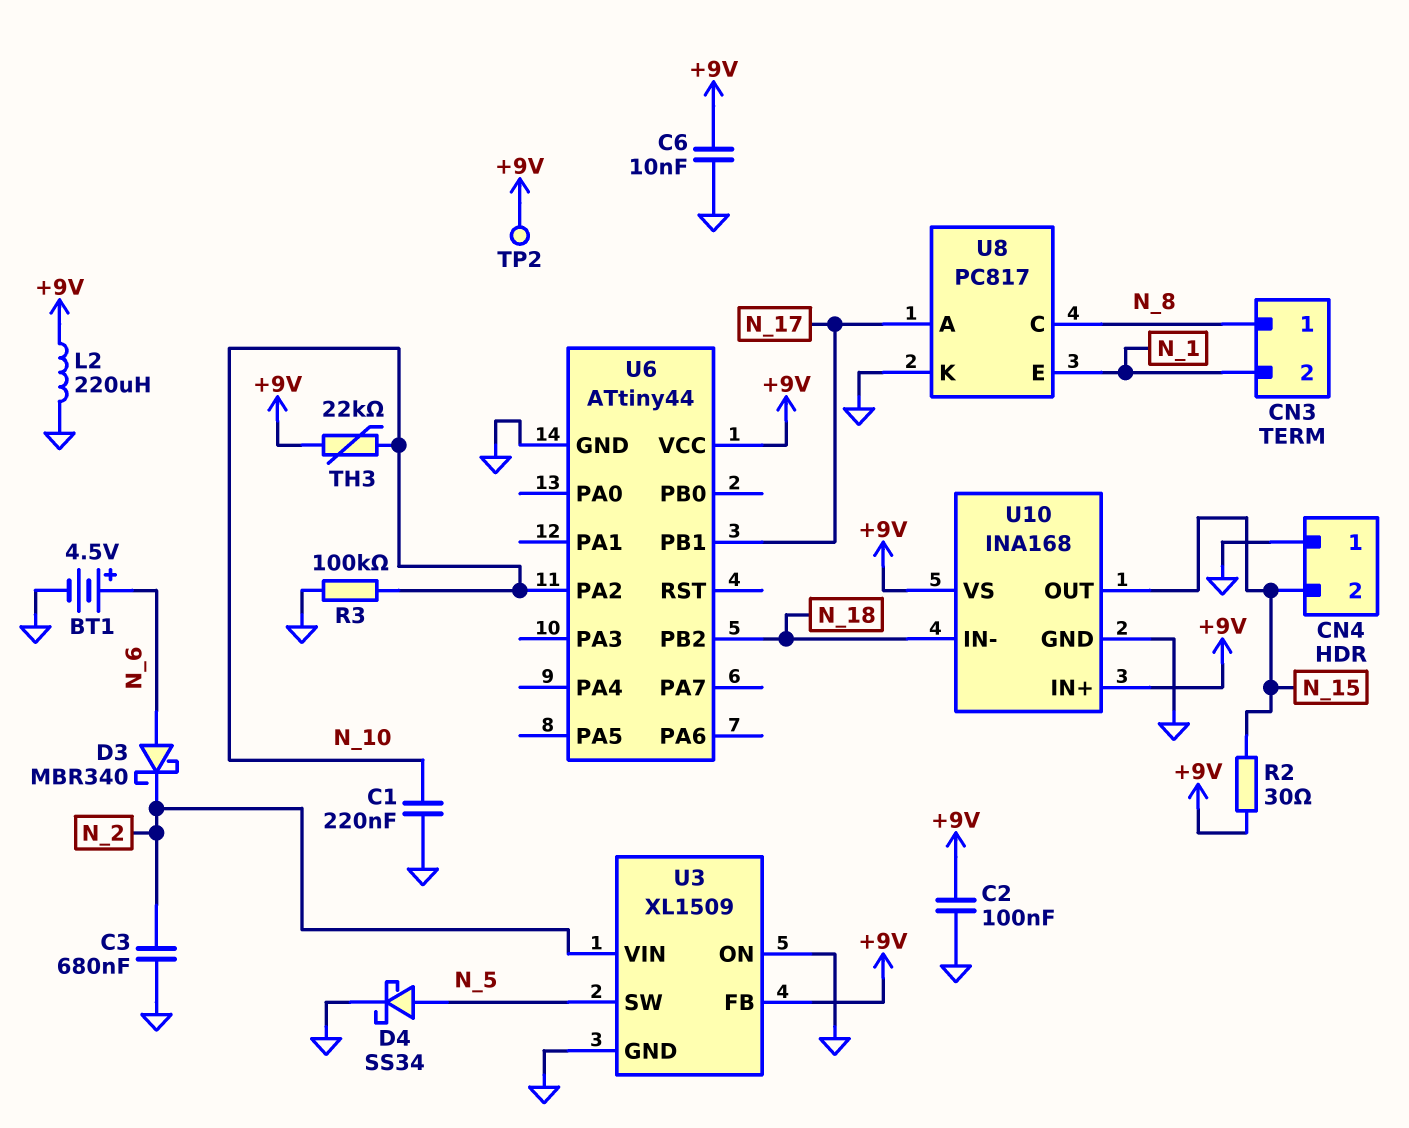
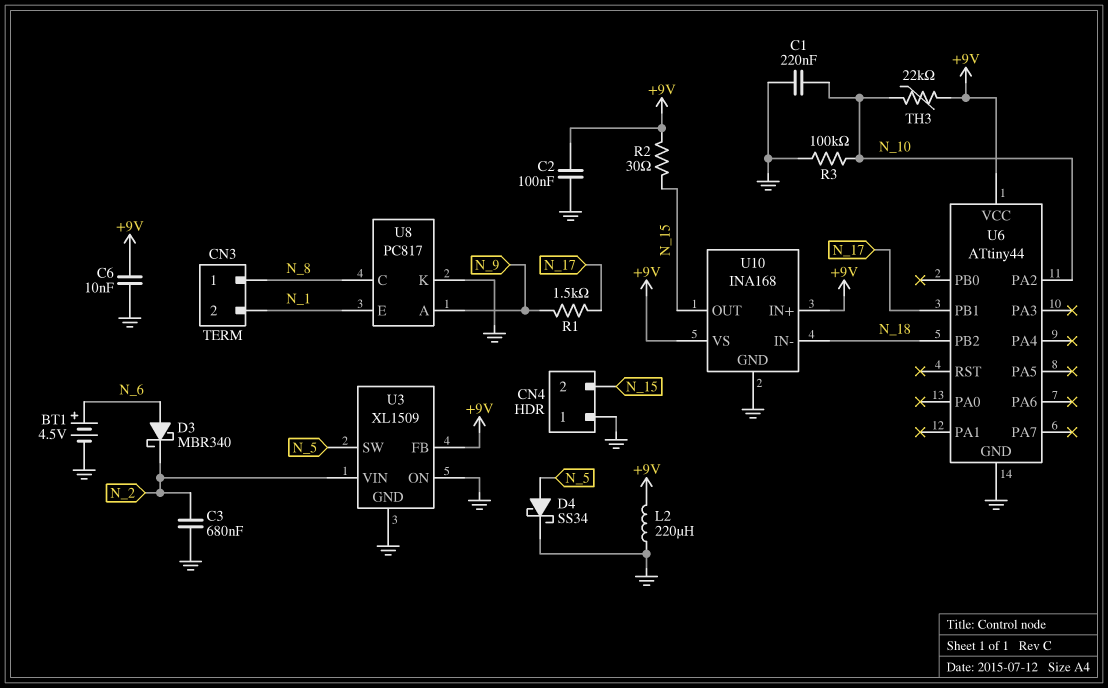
R1: none -> 1.5k (N_9, N_17)
TP2: test point (+9V) -> none
U8 pin A: N_17 -> N_9

